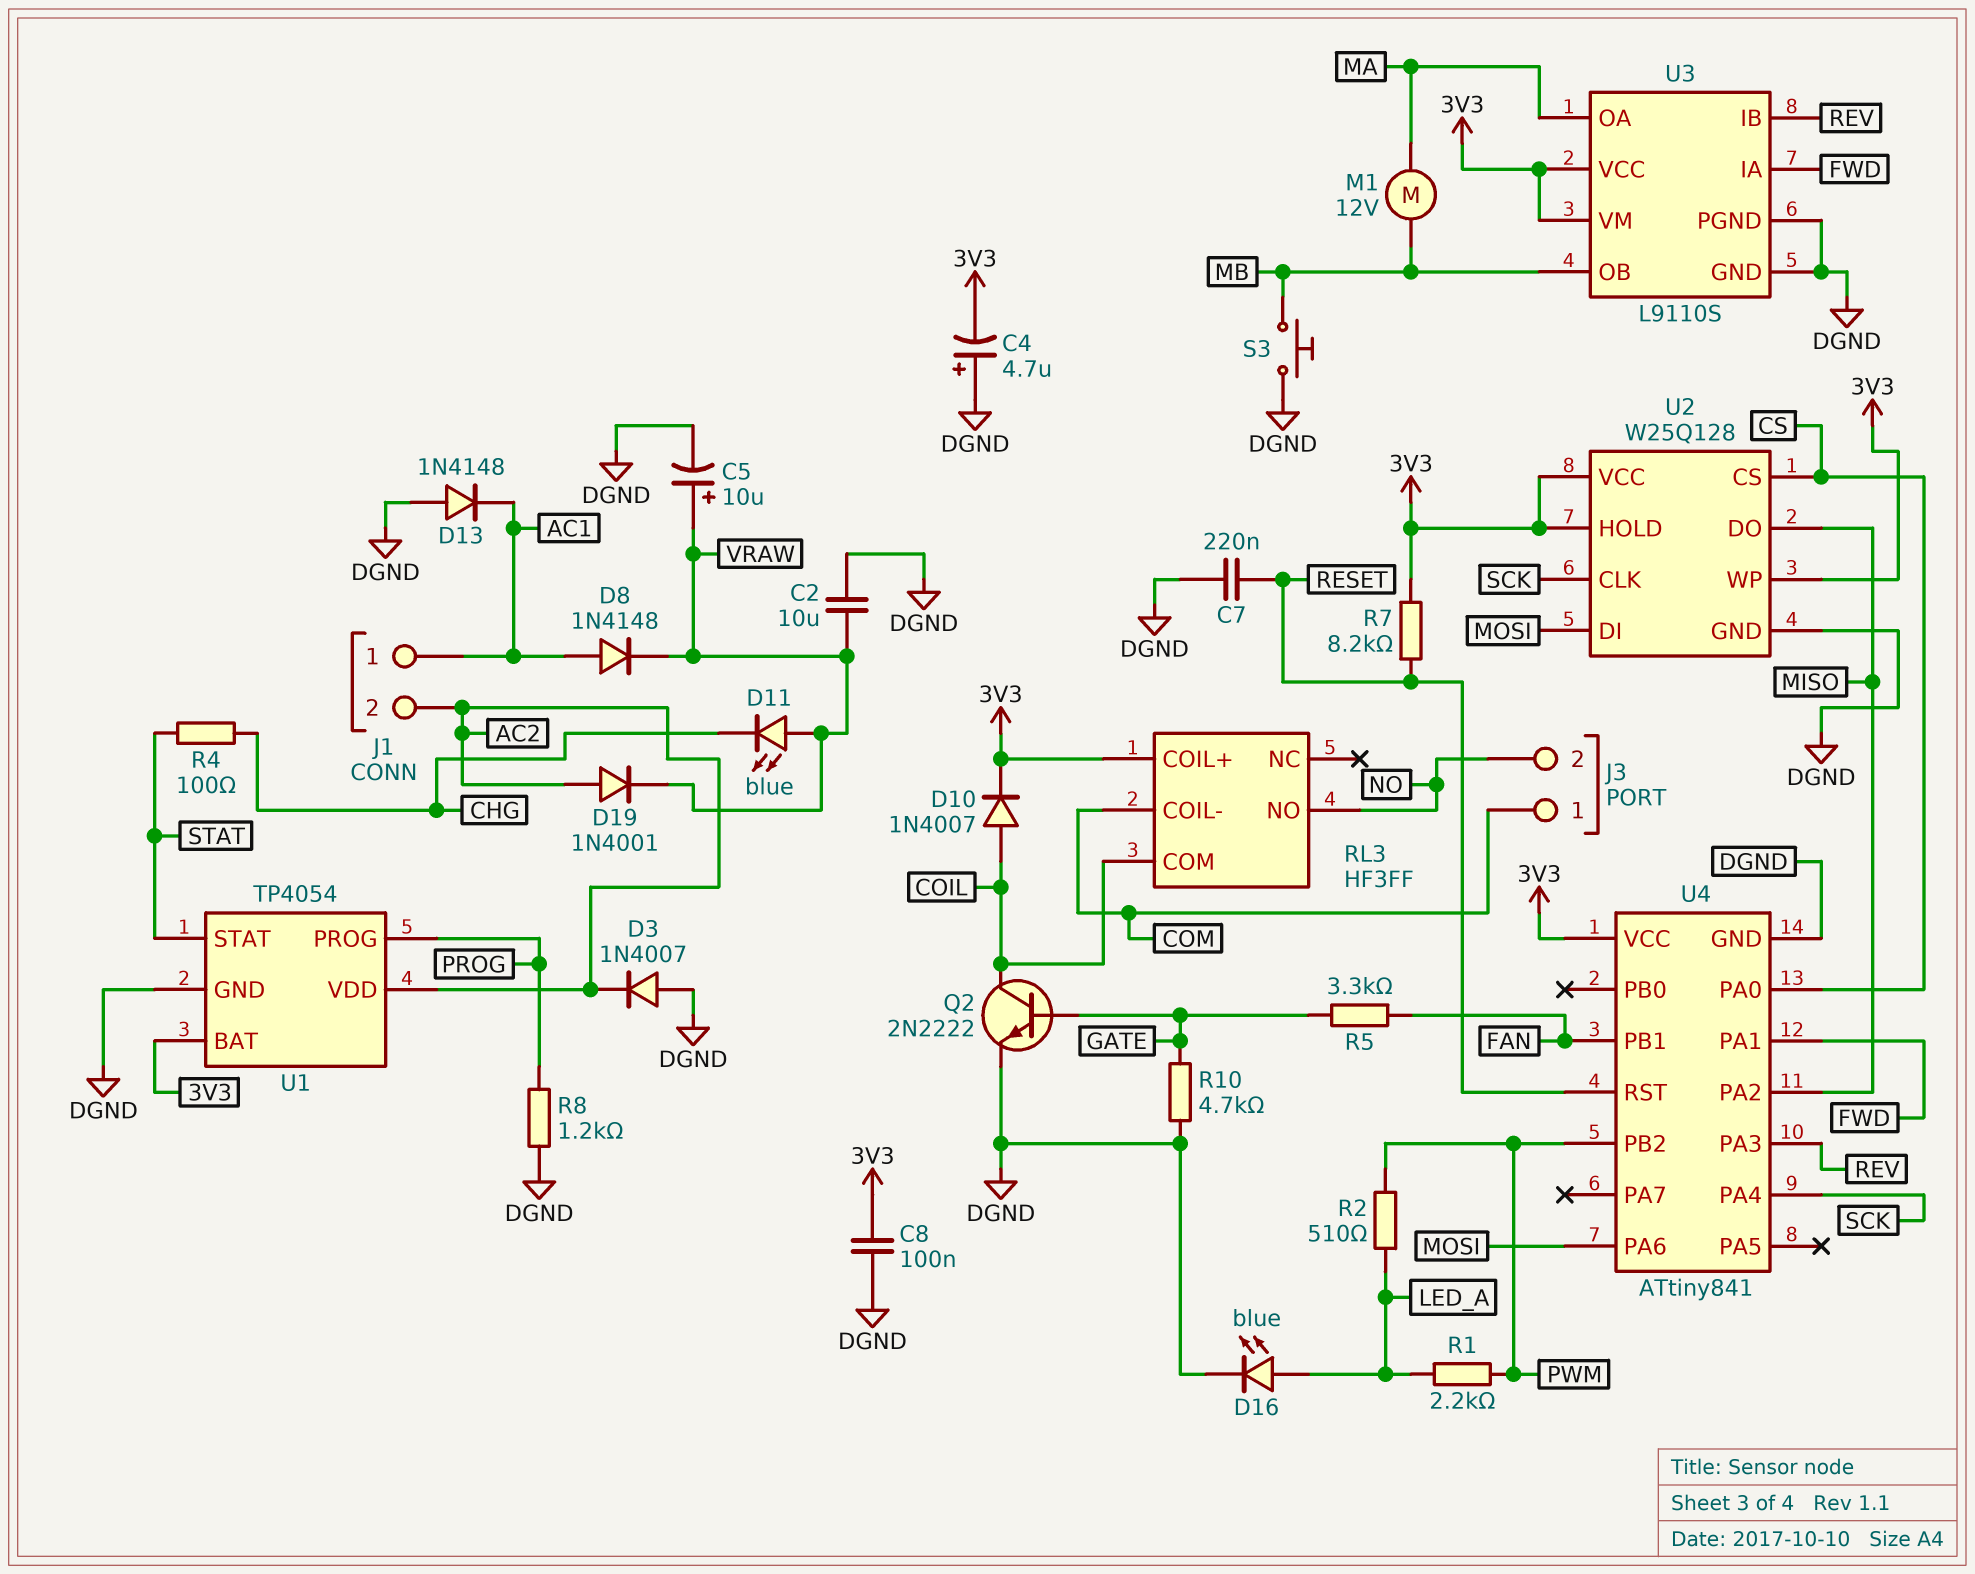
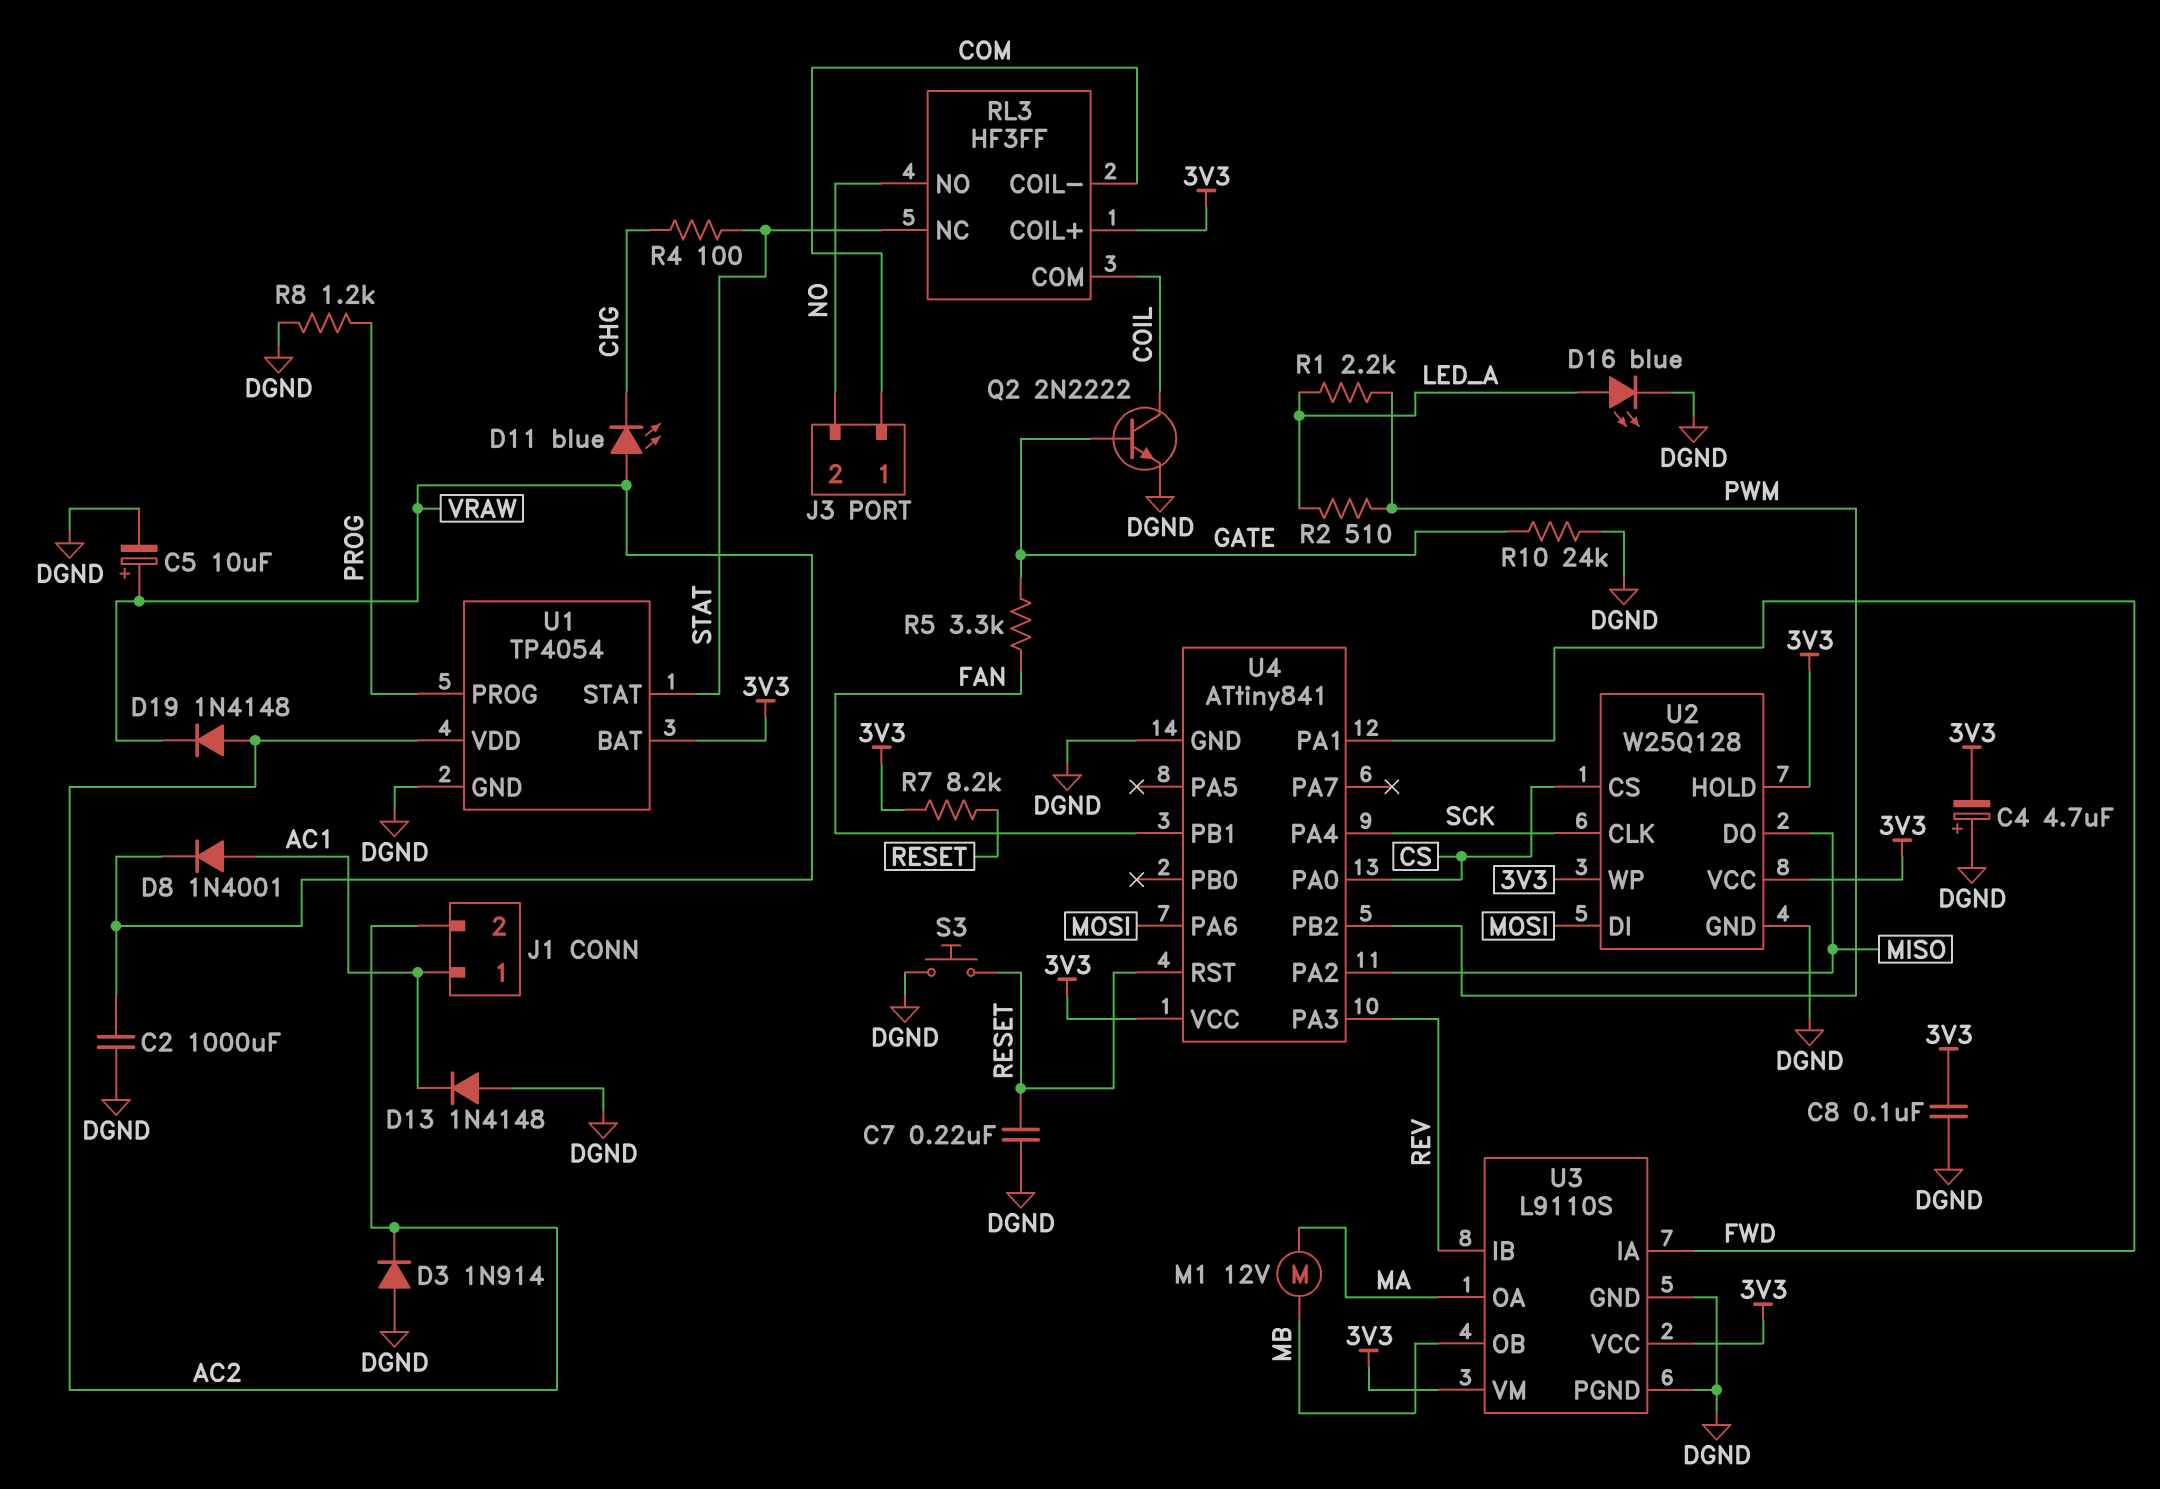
C2: 10uF (DGND, VRAW) -> 1000uF (DGND, VRAW)
D3: diode 1N4007 (A DGND, K AC2) -> diode 1N914 (A DGND, K AC2)
D8: diode 1N4148 (A AC1, K VRAW) -> diode 1N4001 (A AC1, K VRAW)
D10: diode 1N4007 (A COIL, K 3V3) -> none
D19: diode 1N4001 (A AC2, K VRAW) -> diode 1N4148 (A AC2, K VRAW)
R10: 4.7k (DGND, GATE) -> 24k (DGND, GATE)
RL3 pin NC: none -> STAT
S3: button (DGND, MB) -> button (DGND, RESET)

